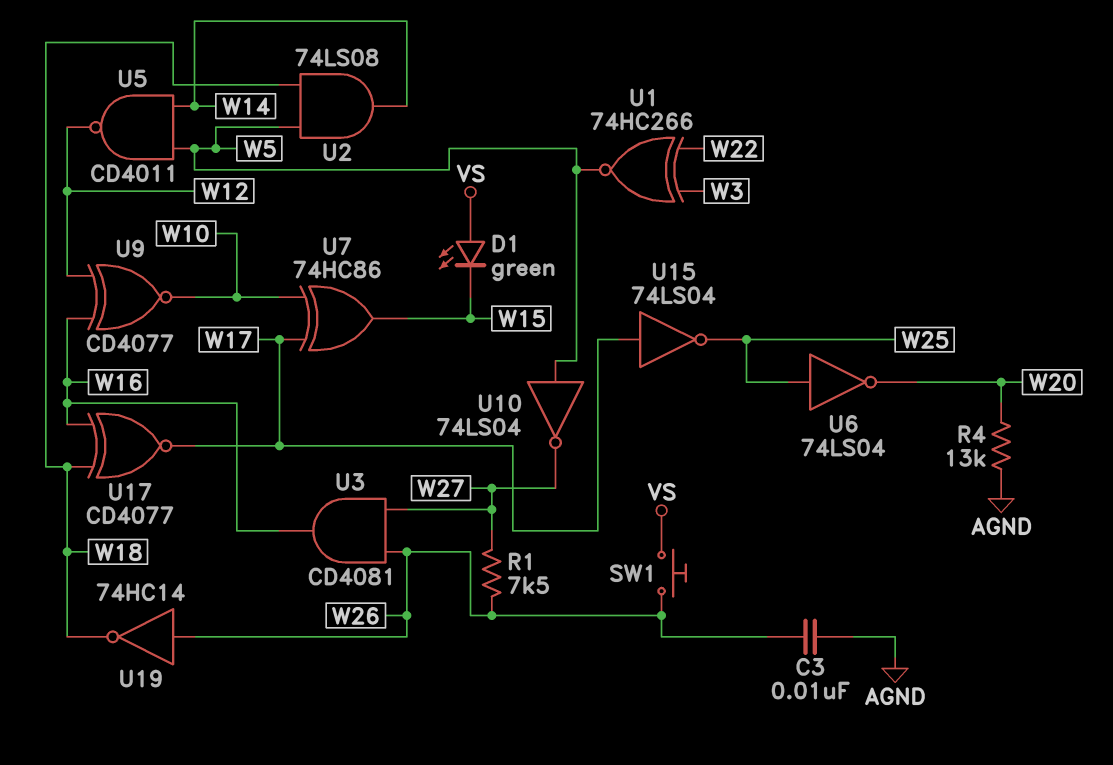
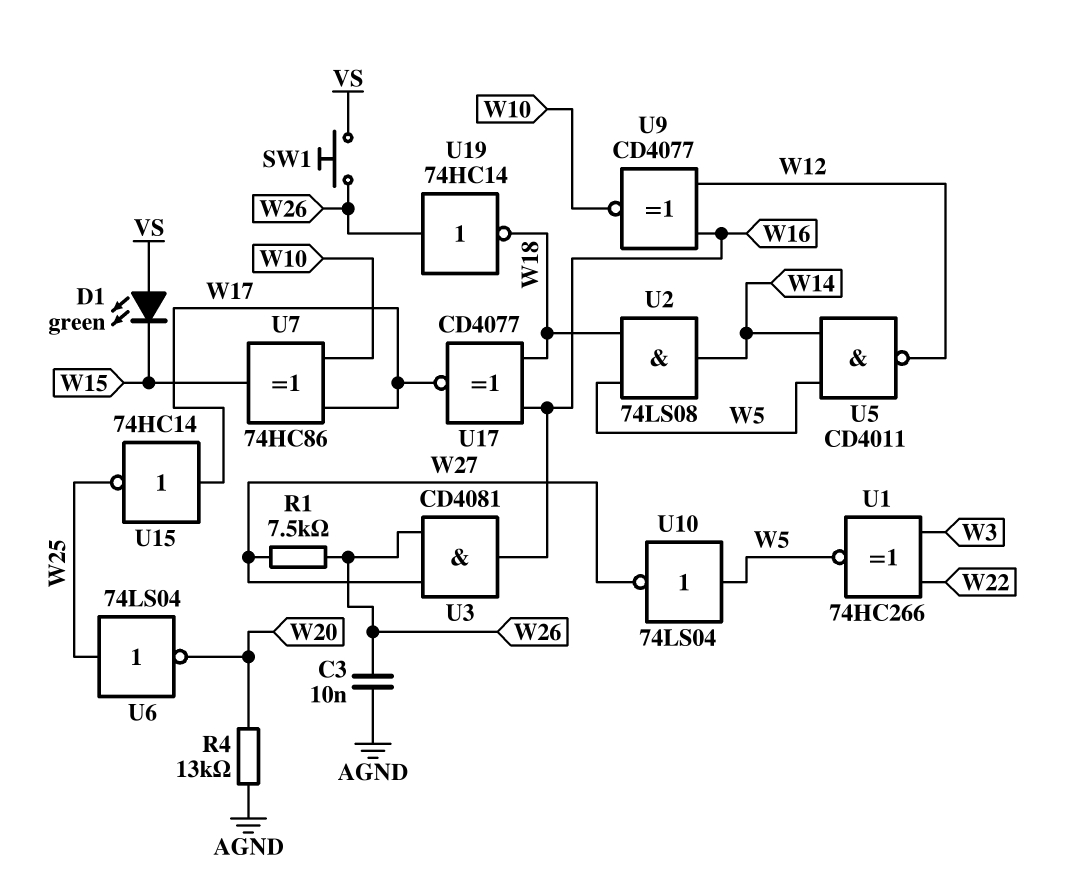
U15: NOT 74LS04 (in W17, out W25) -> NOT 74HC14 (in W17, out W25)

